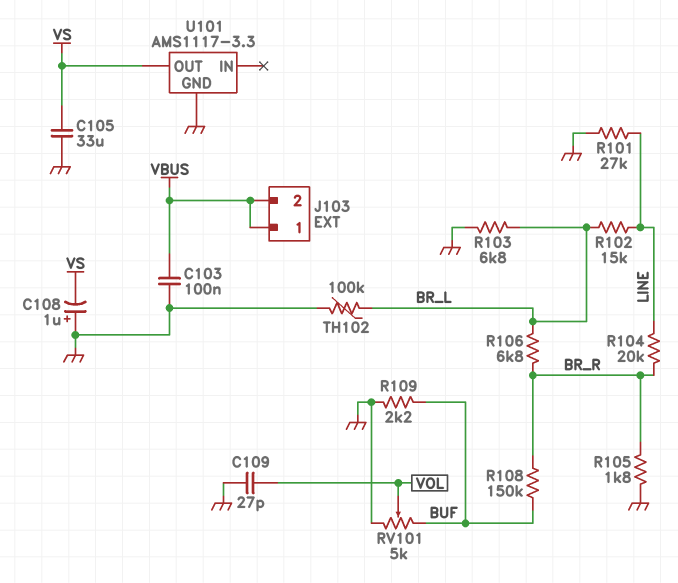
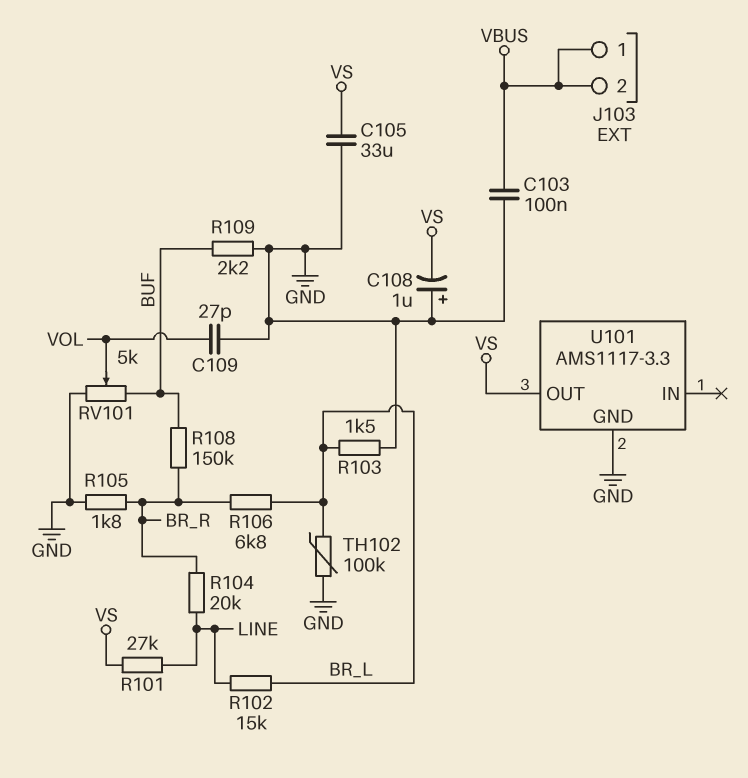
R101: 27k (GND, LINE) -> 27k (LINE, VS)
R103: 6.8k (BR_L, GND) -> 1.5k (BR_L, GND)

